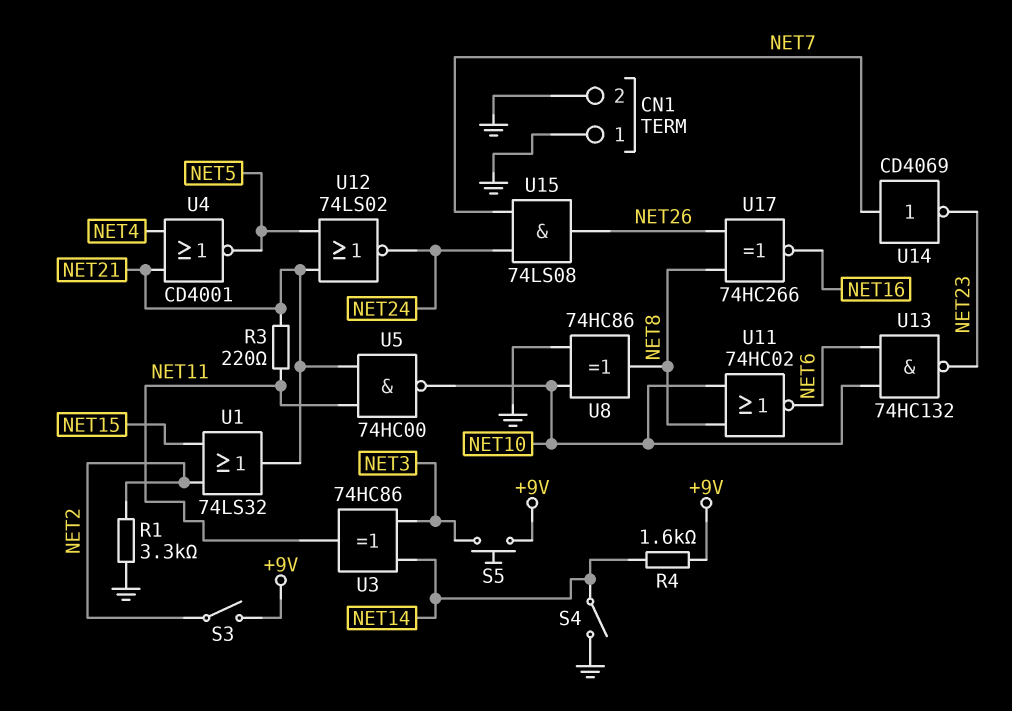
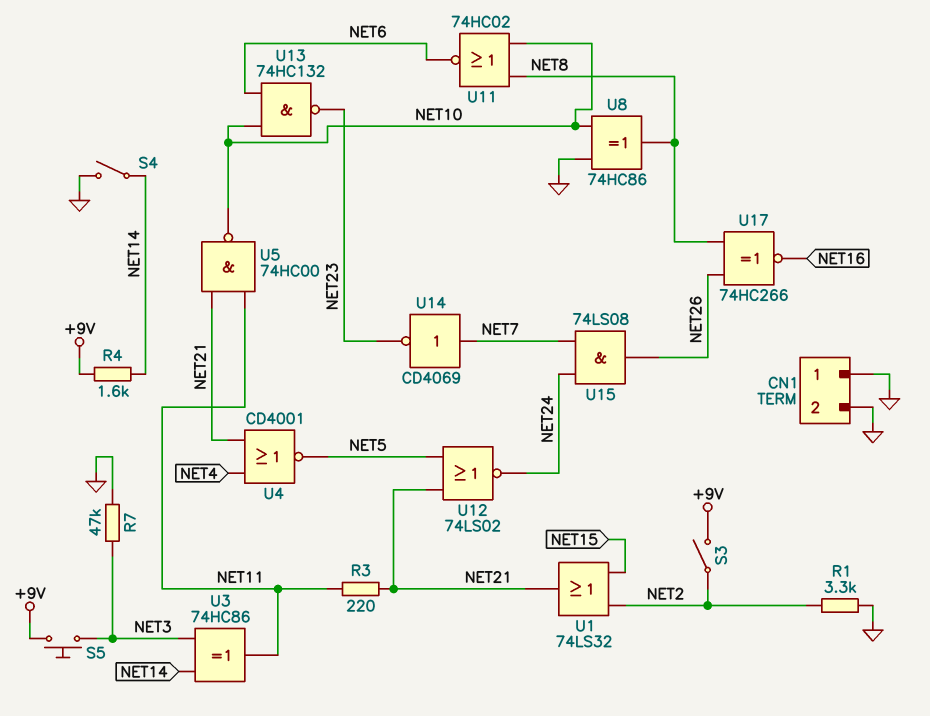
R7: none -> 47k (GND, NET3)

